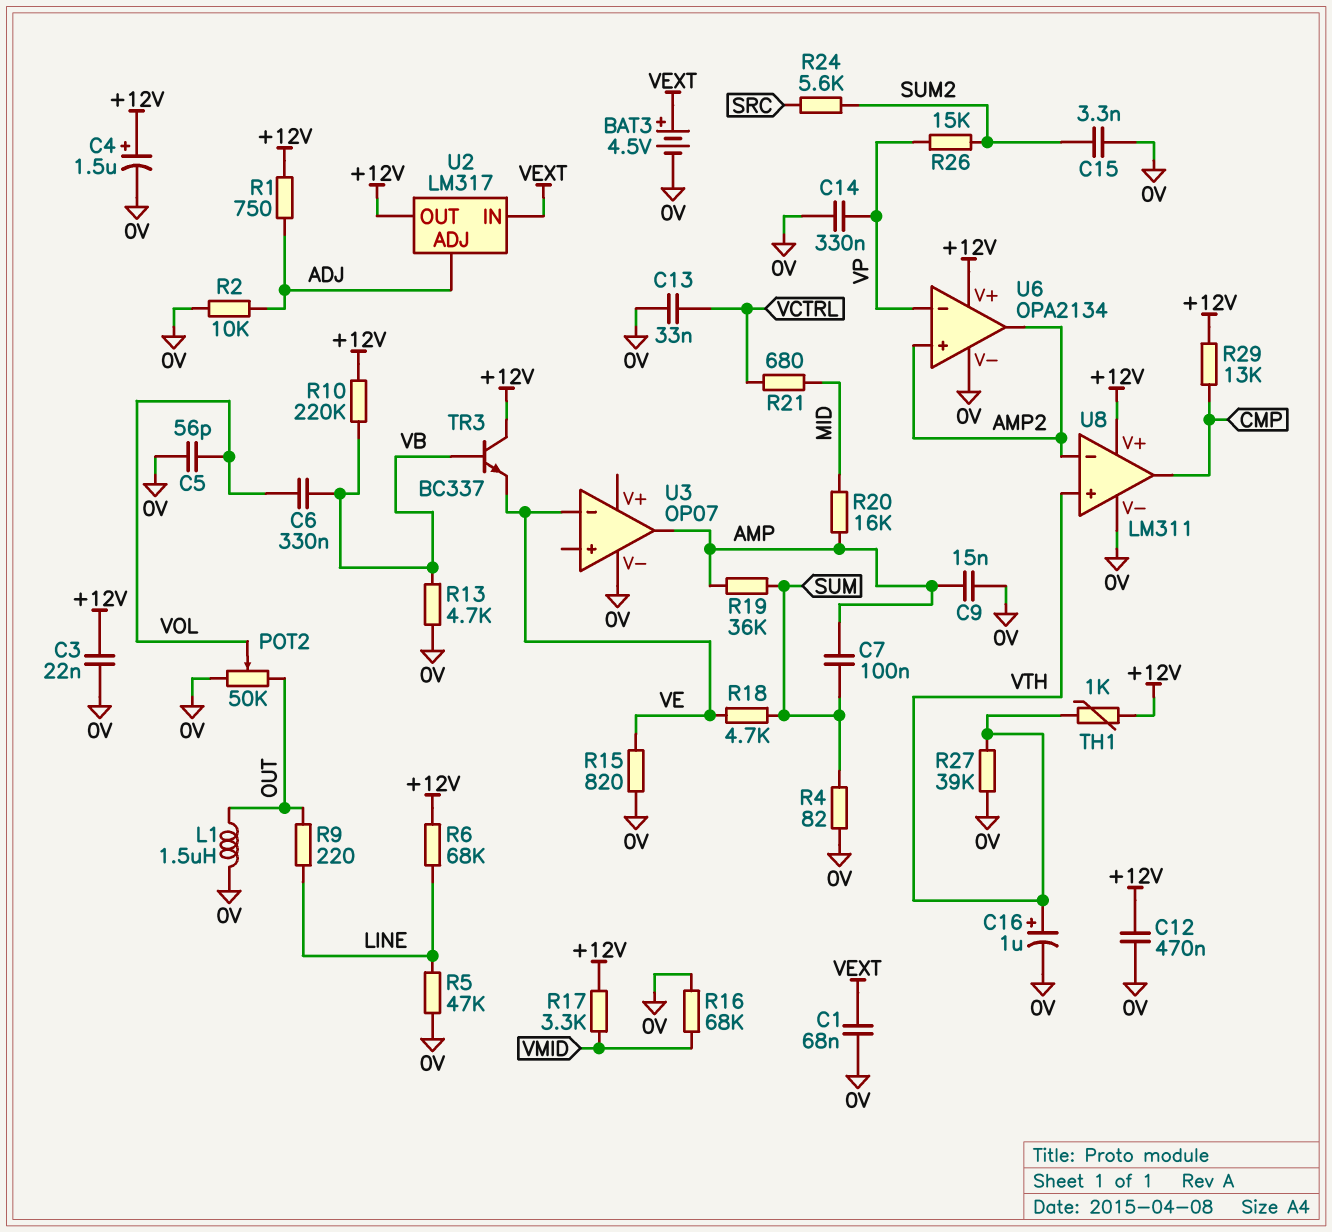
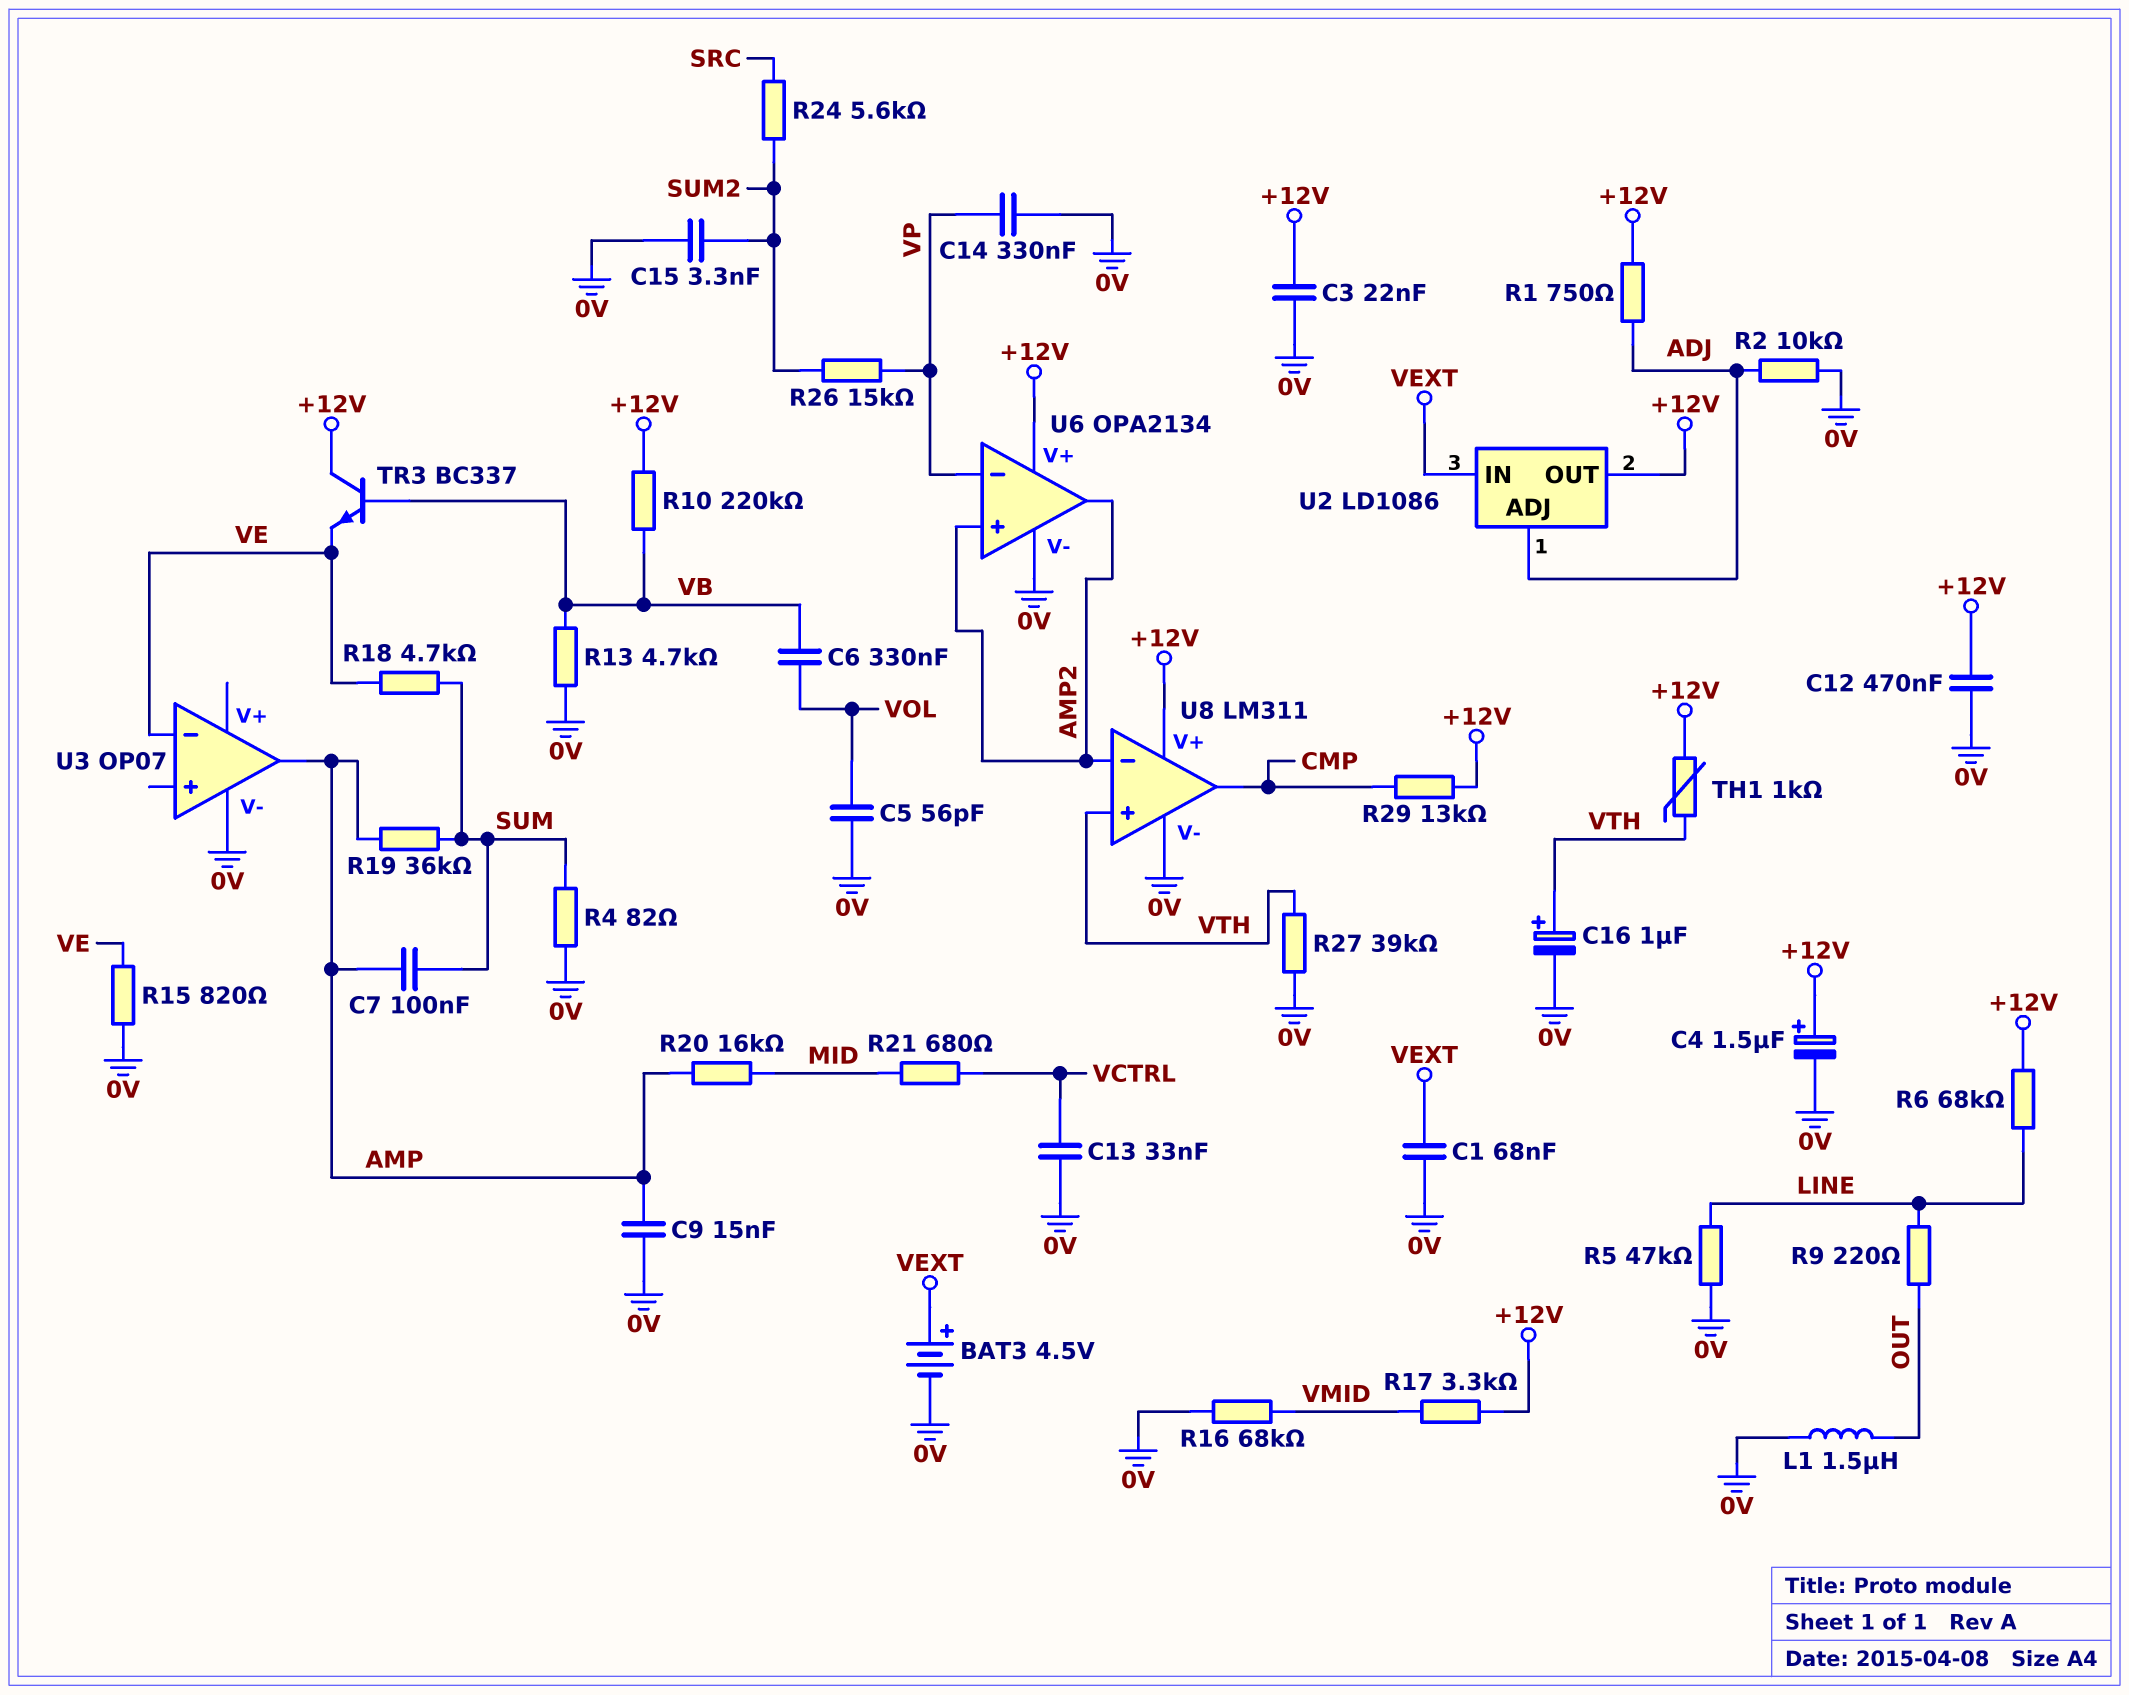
POT2: 50k (0V, OUT, wiper VOL) -> none
U2: LM317 -> LD1086

